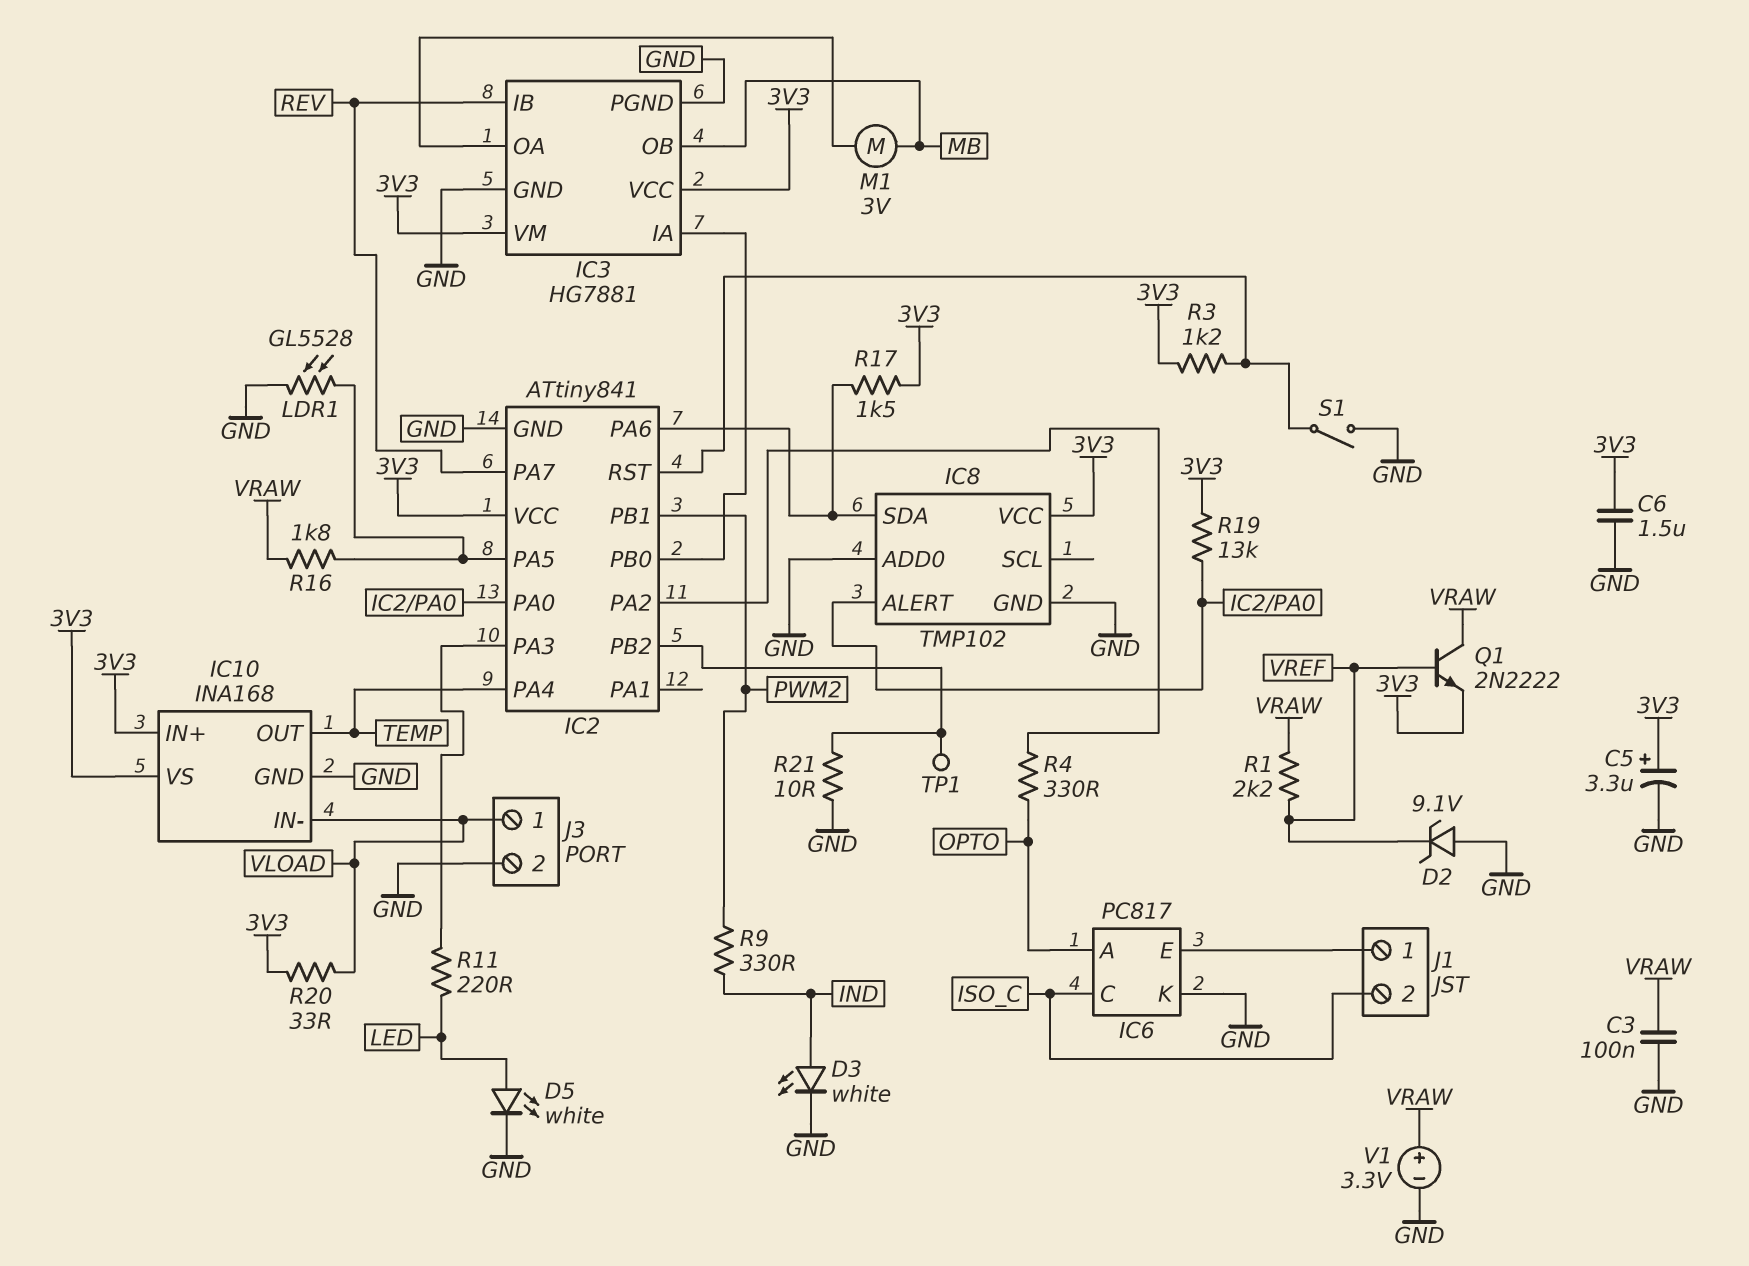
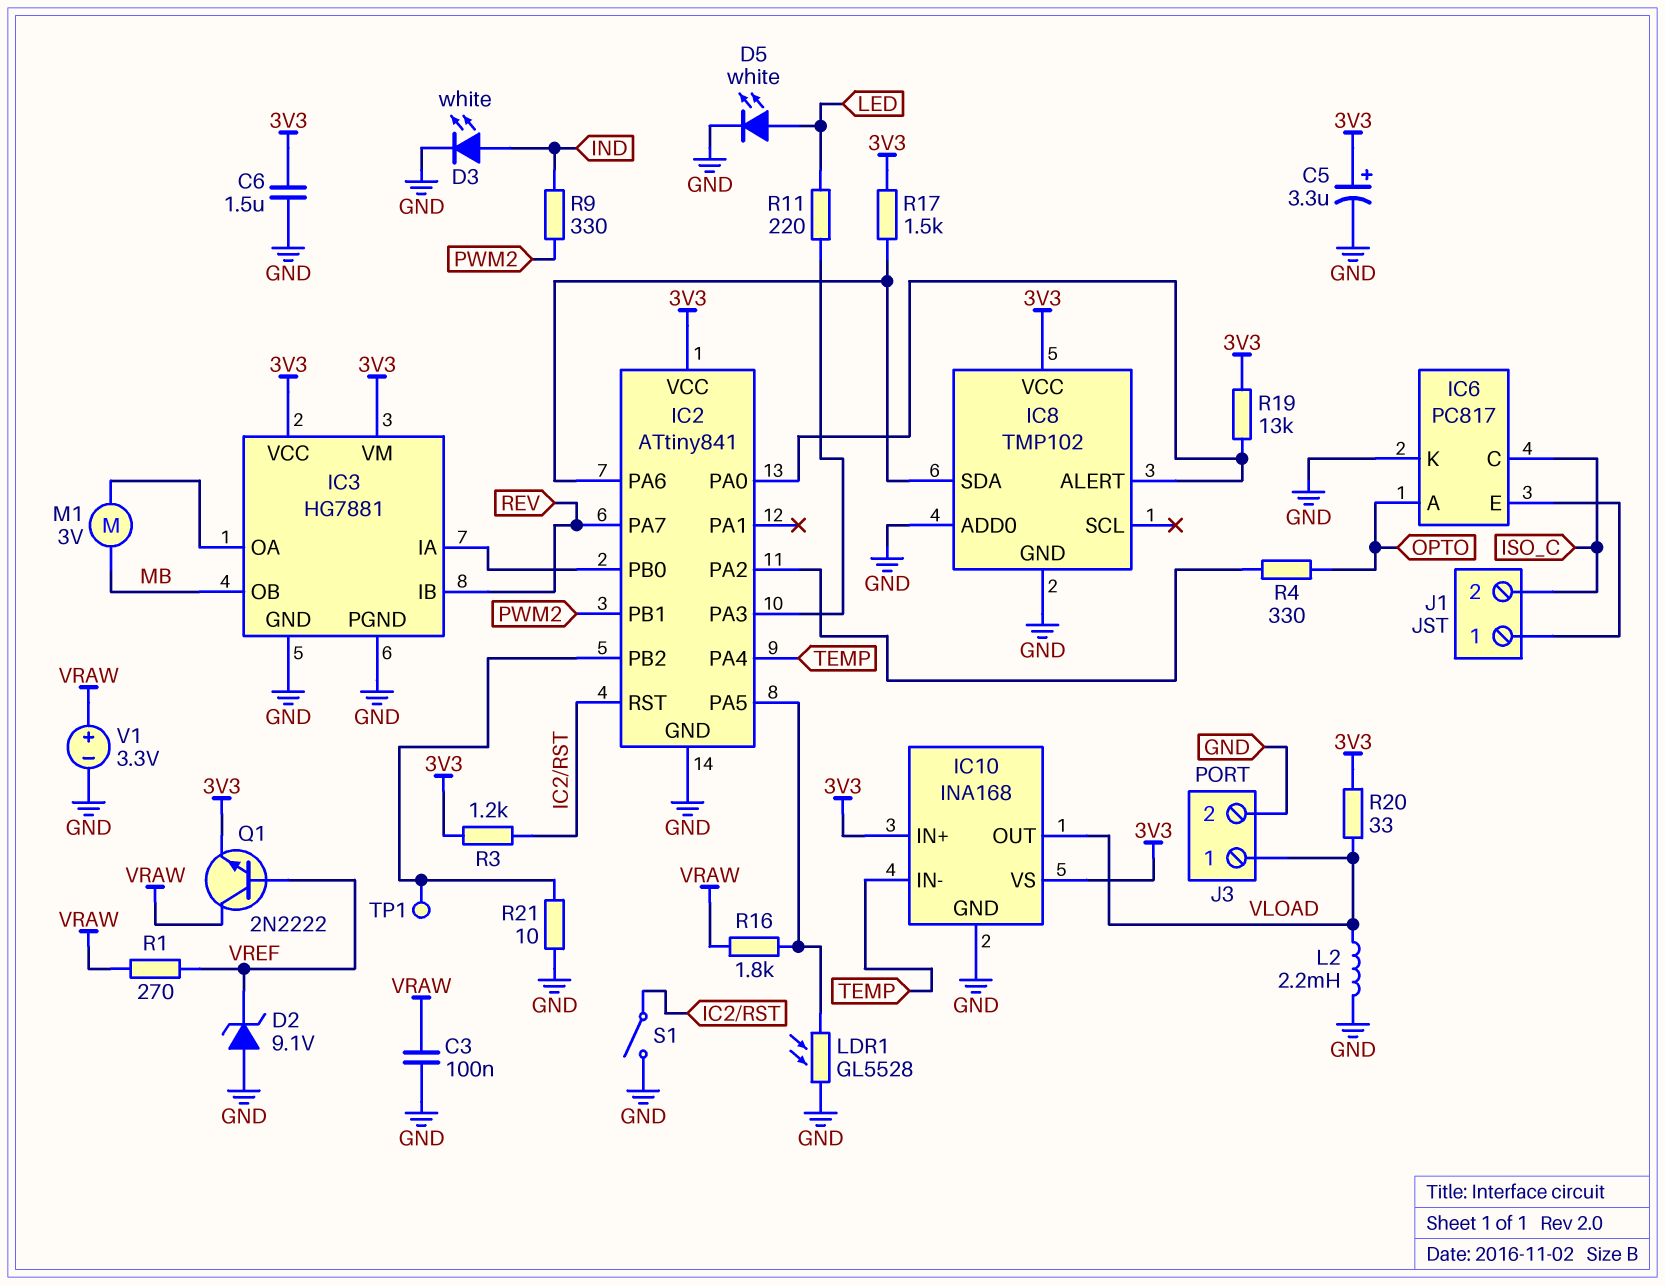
IC10 pin IN-: VLOAD -> TEMP
IC10 pin OUT: TEMP -> VLOAD
L2: none -> 2.2mH (GND, VLOAD)
R1: 2.2k (VRAW, VREF) -> 270 (VRAW, VREF)

